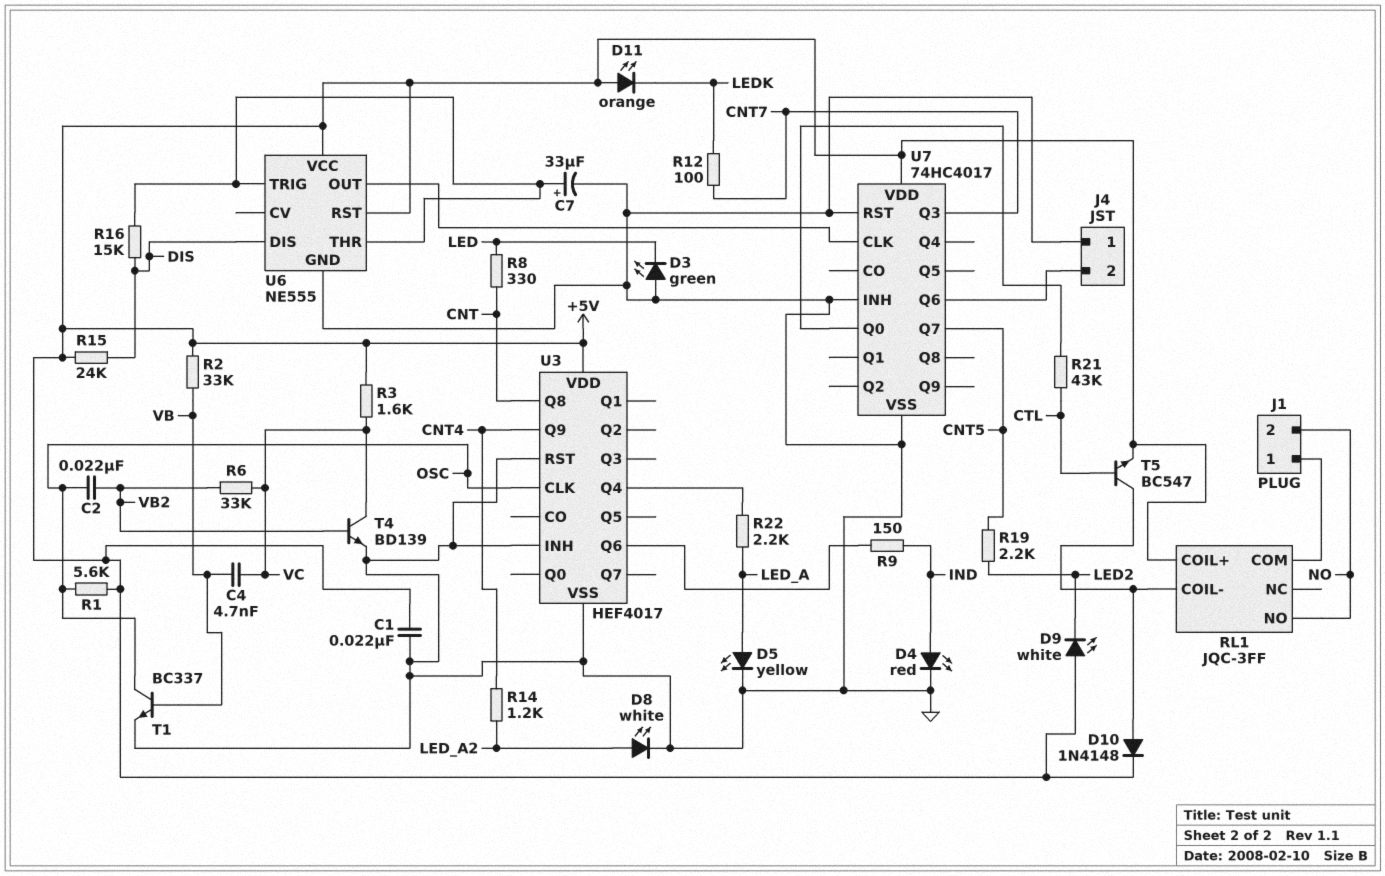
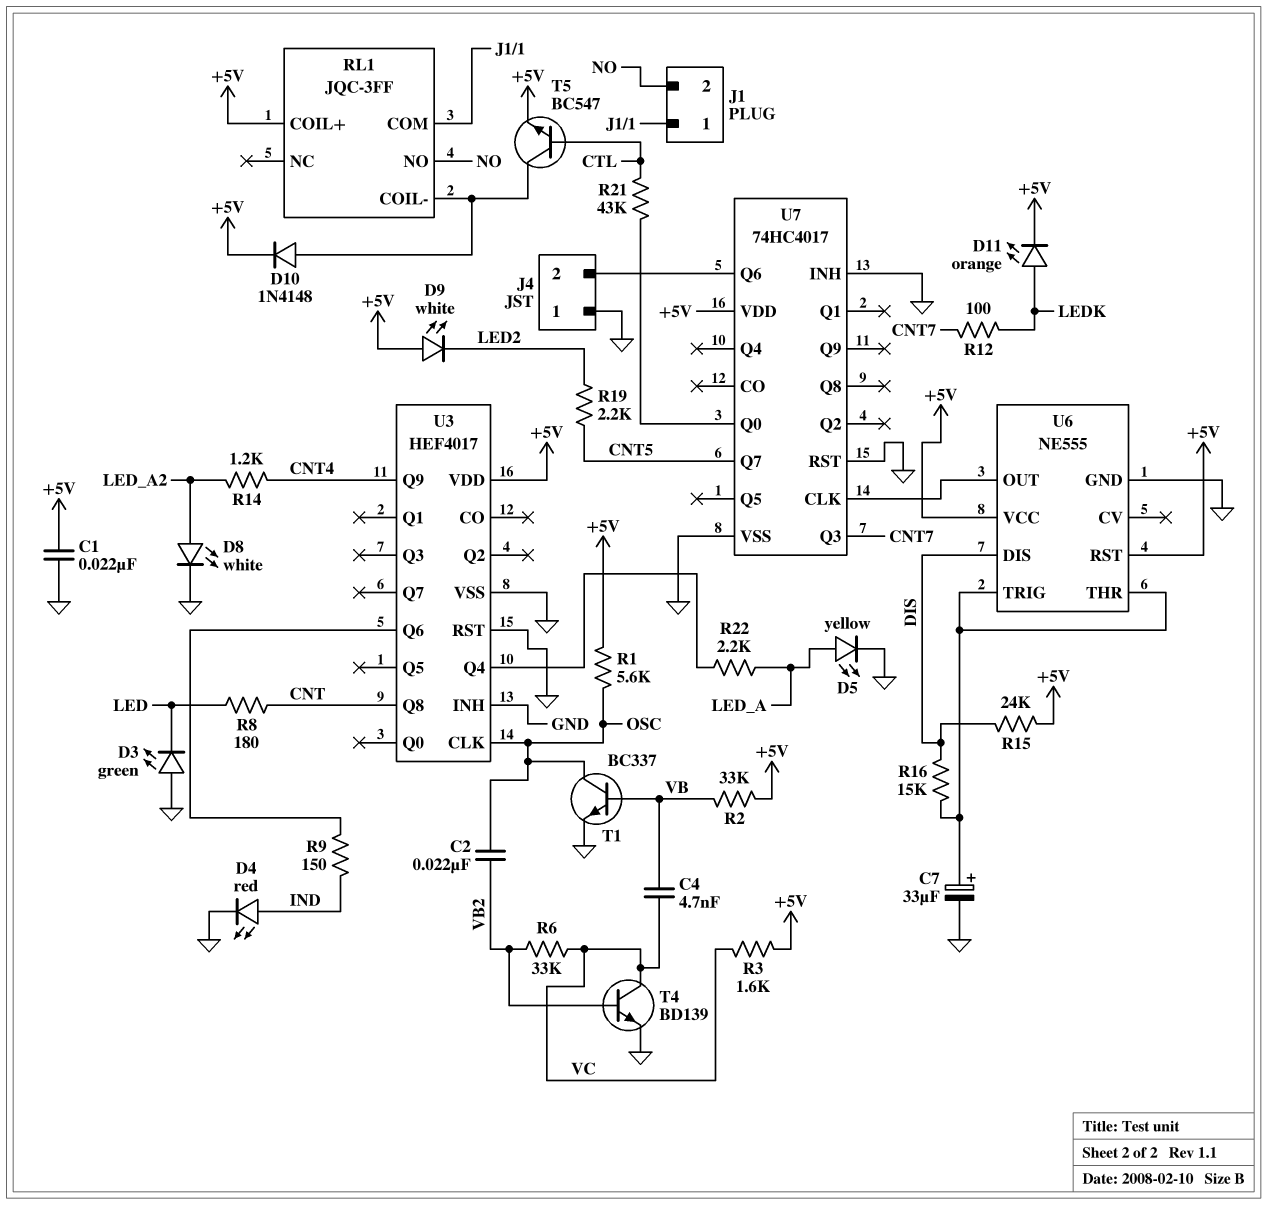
D11: LED orange (A +5V, K LEDK) -> LED orange (A LEDK, K +5V)
R8: 330 (CNT, LED) -> 180 (CNT, LED)

